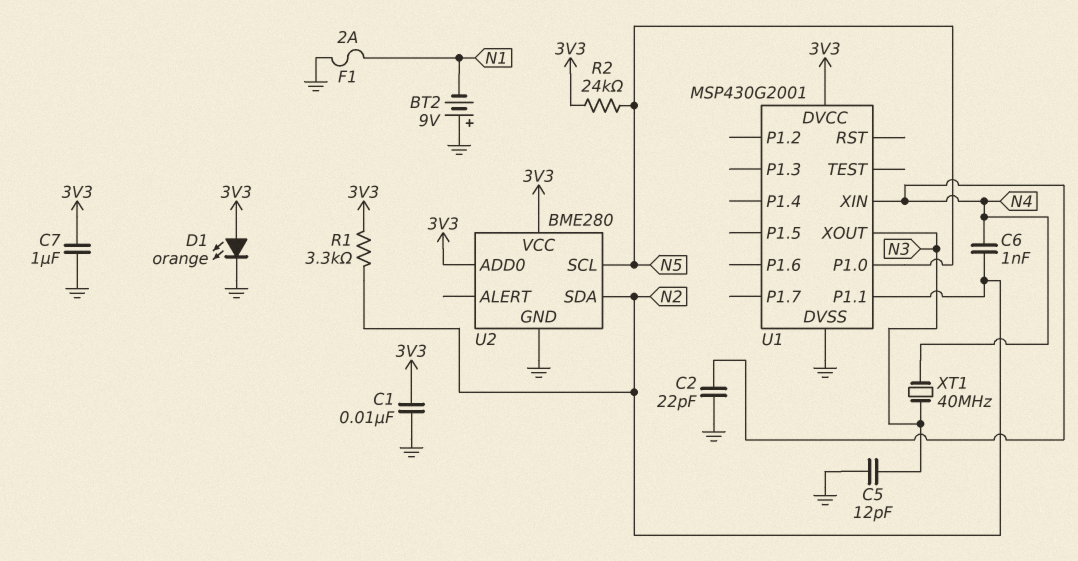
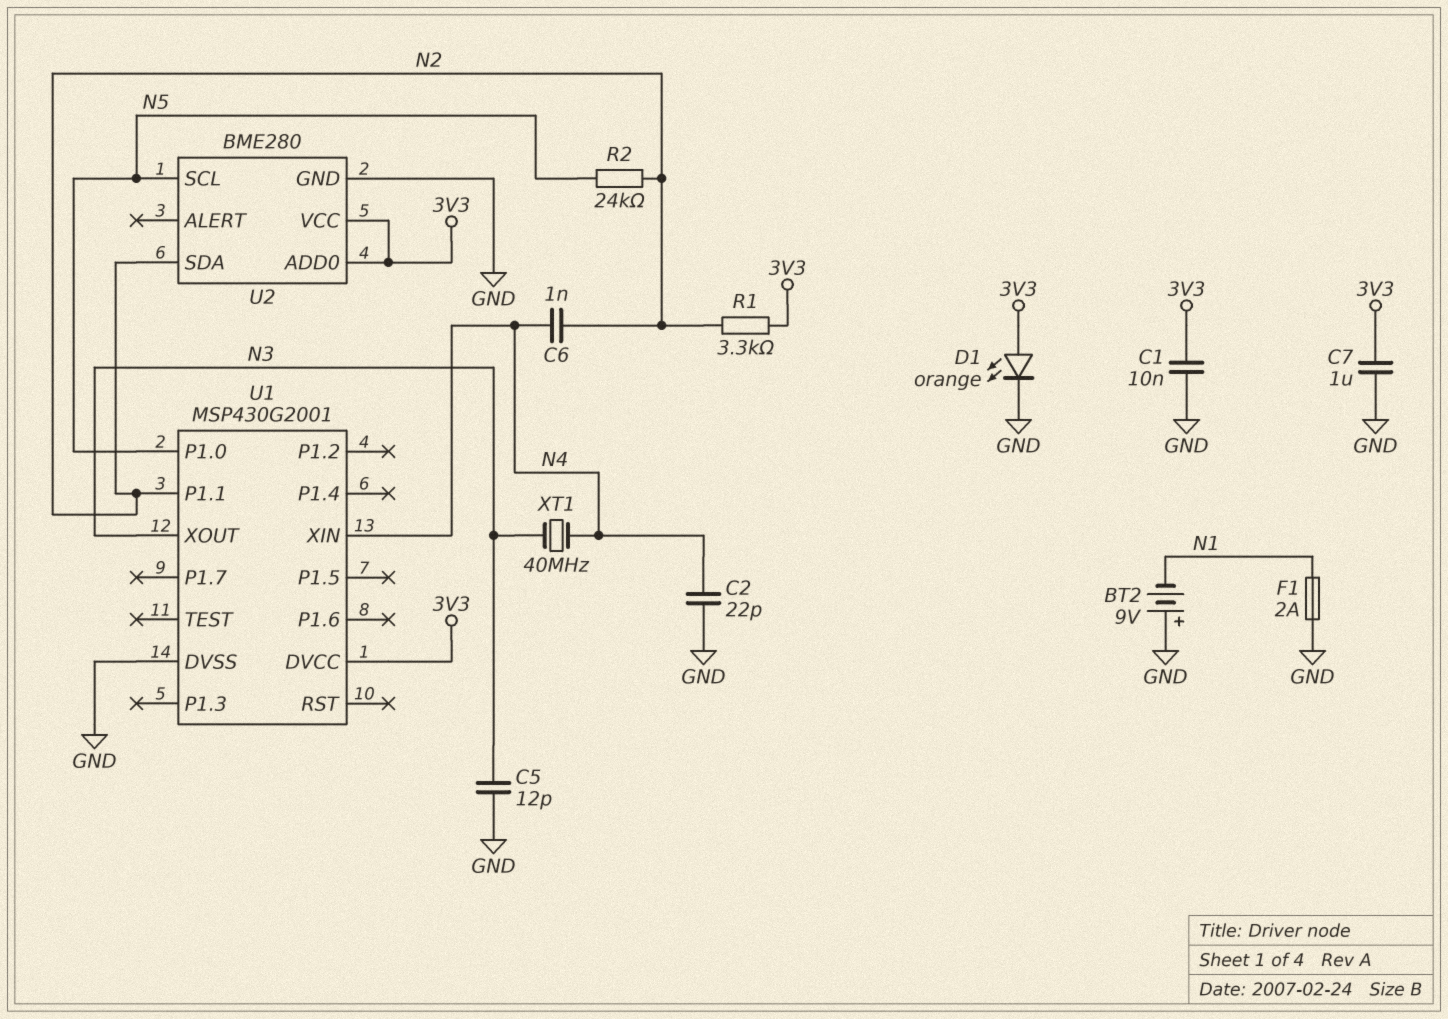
R2: 24k (3V3, N5) -> 24k (N2, N5)

